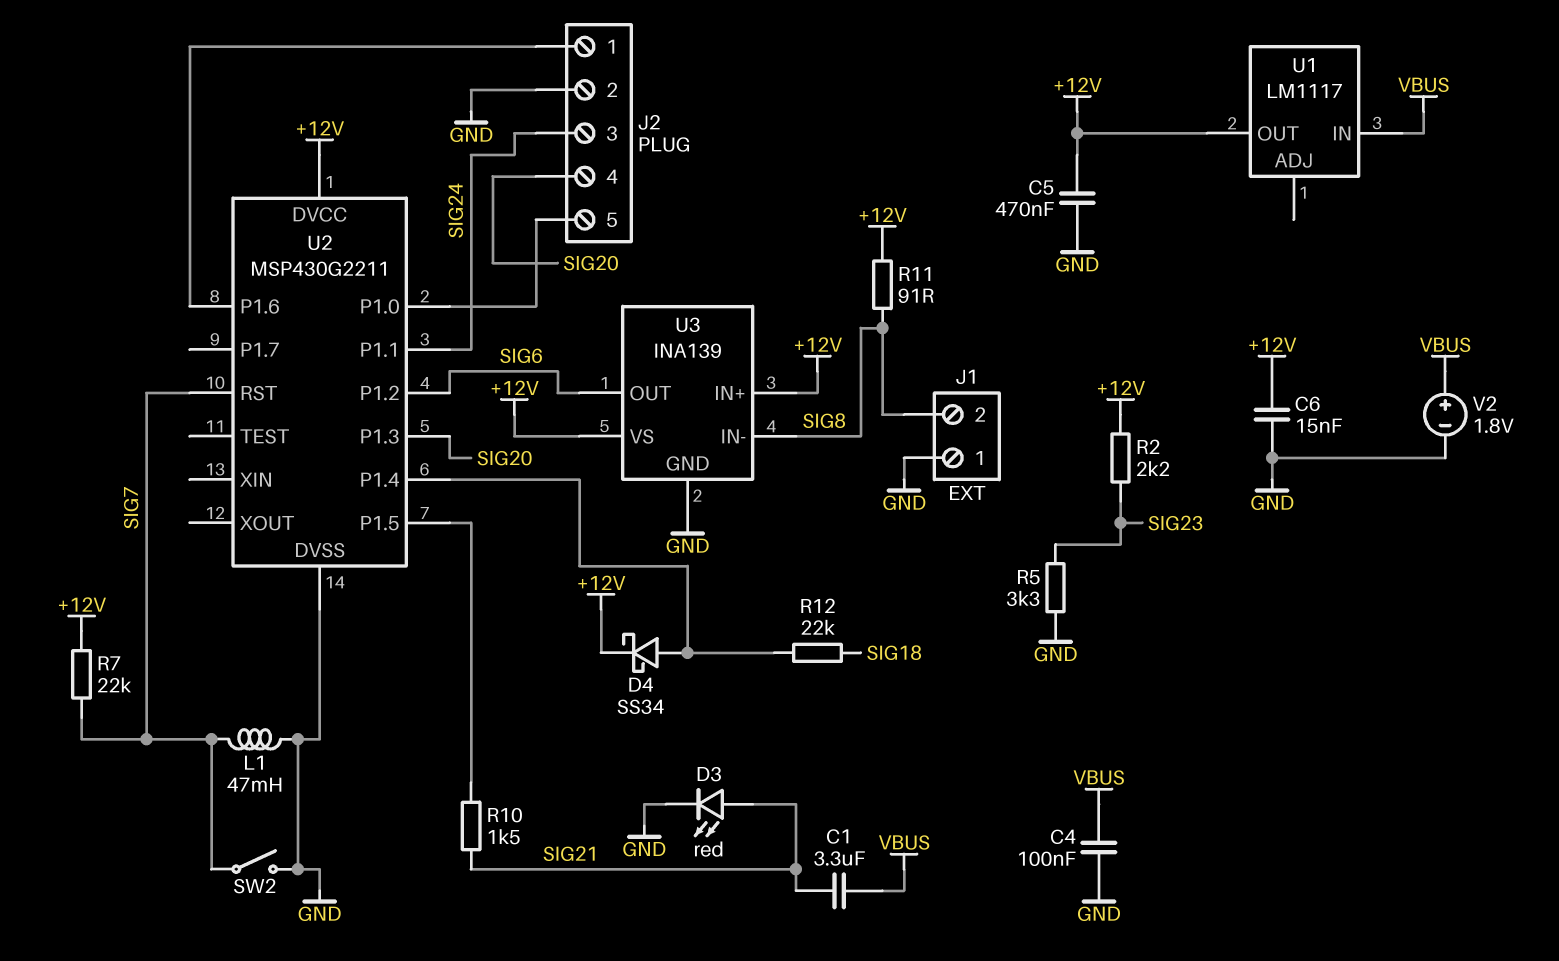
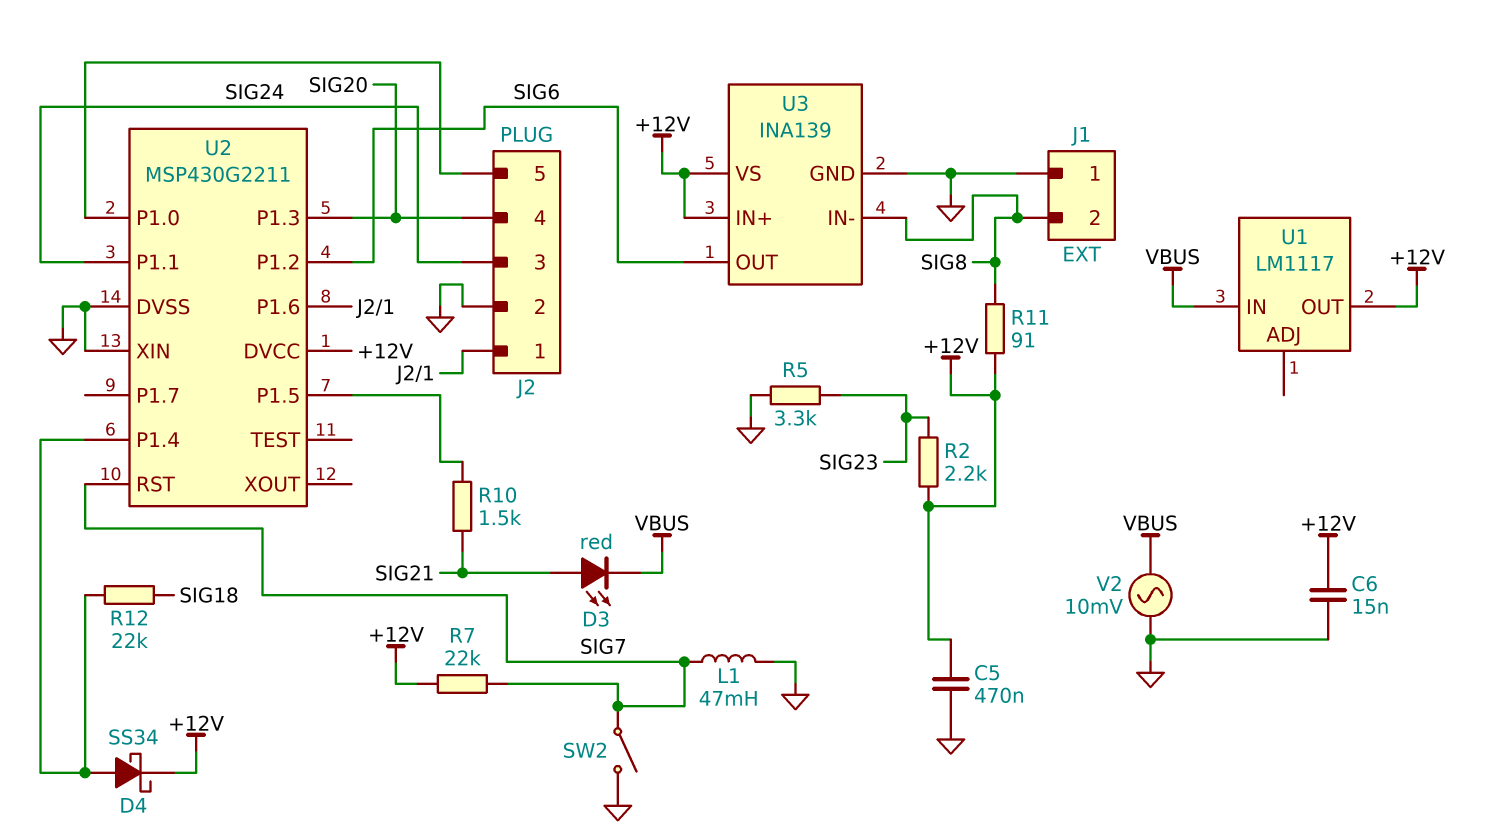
C1: 3.3uF (SIG21, VBUS) -> none
C4: 100nF (GND, VBUS) -> none
D3: LED red (A SIG21, K GND) -> LED red (A SIG21, K VBUS)
U2 pin XIN: none -> GND
V2: 1.8V (plus VBUS, minus GND) -> AC 10mV (GND, VBUS)

